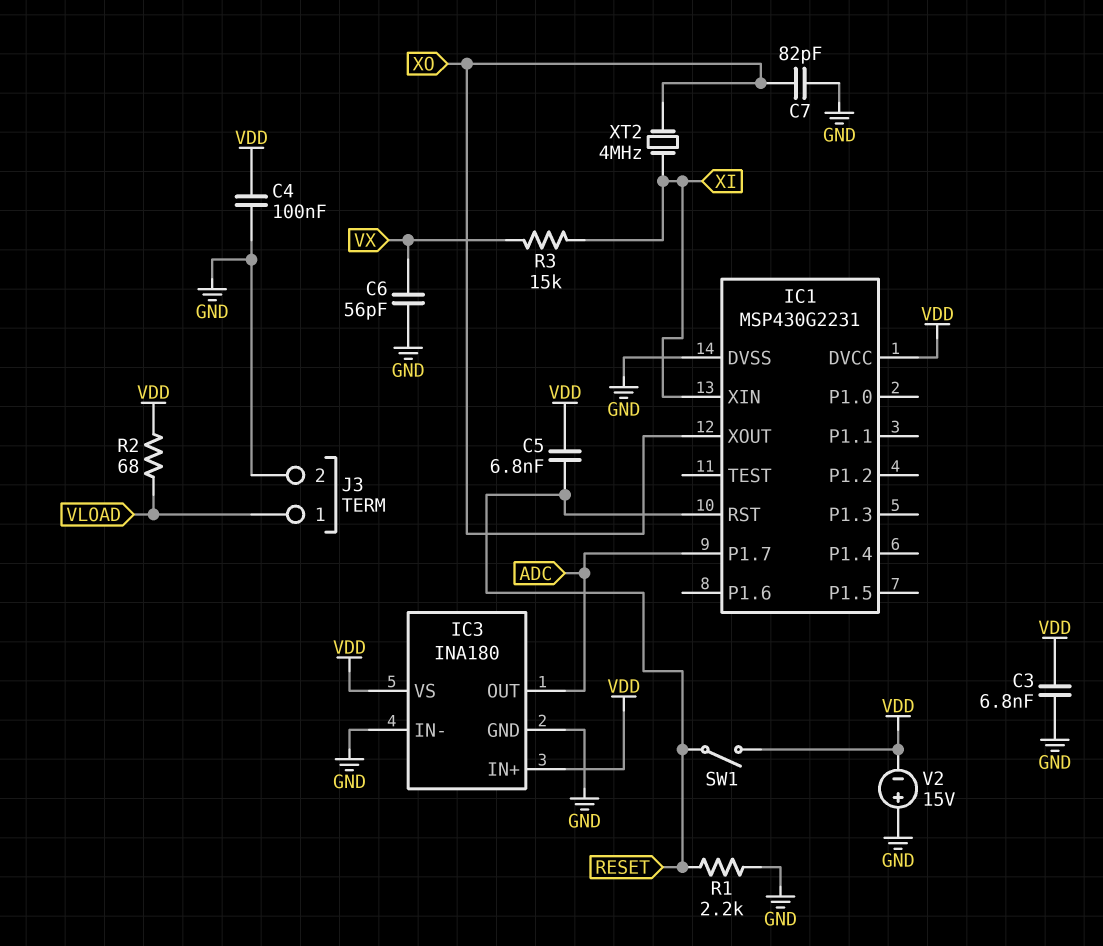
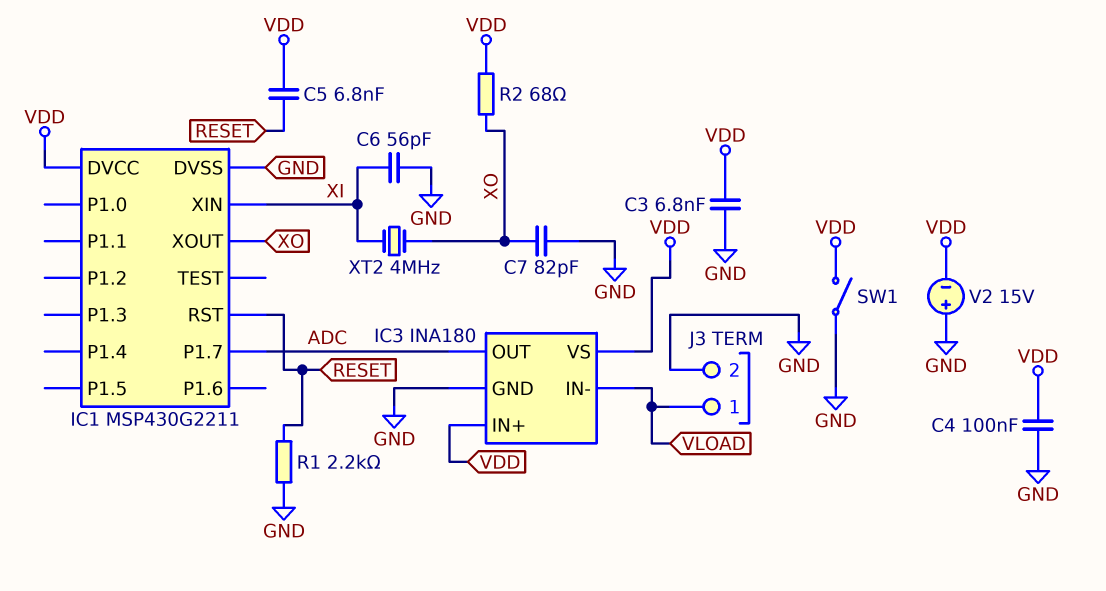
C6: 56pF (GND, VX) -> 56pF (GND, XI)
IC1: MSP430G2231 -> MSP430G2211
IC3 pin IN-: GND -> VLOAD
R2: 68 (VDD, VLOAD) -> 68 (VDD, XO)
R3: 15k (VX, XI) -> none
SW1: switch (RESET, VDD) -> switch (GND, VDD)

